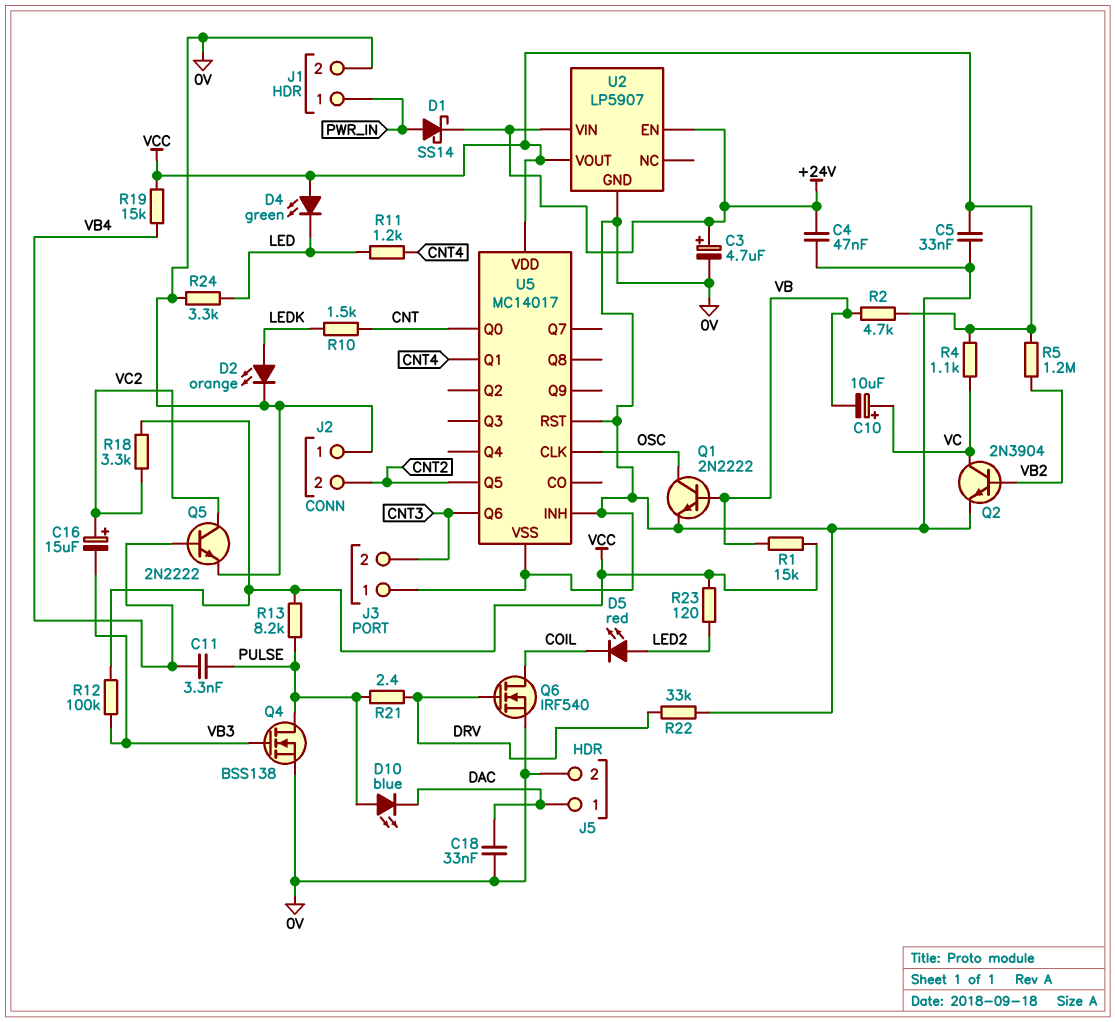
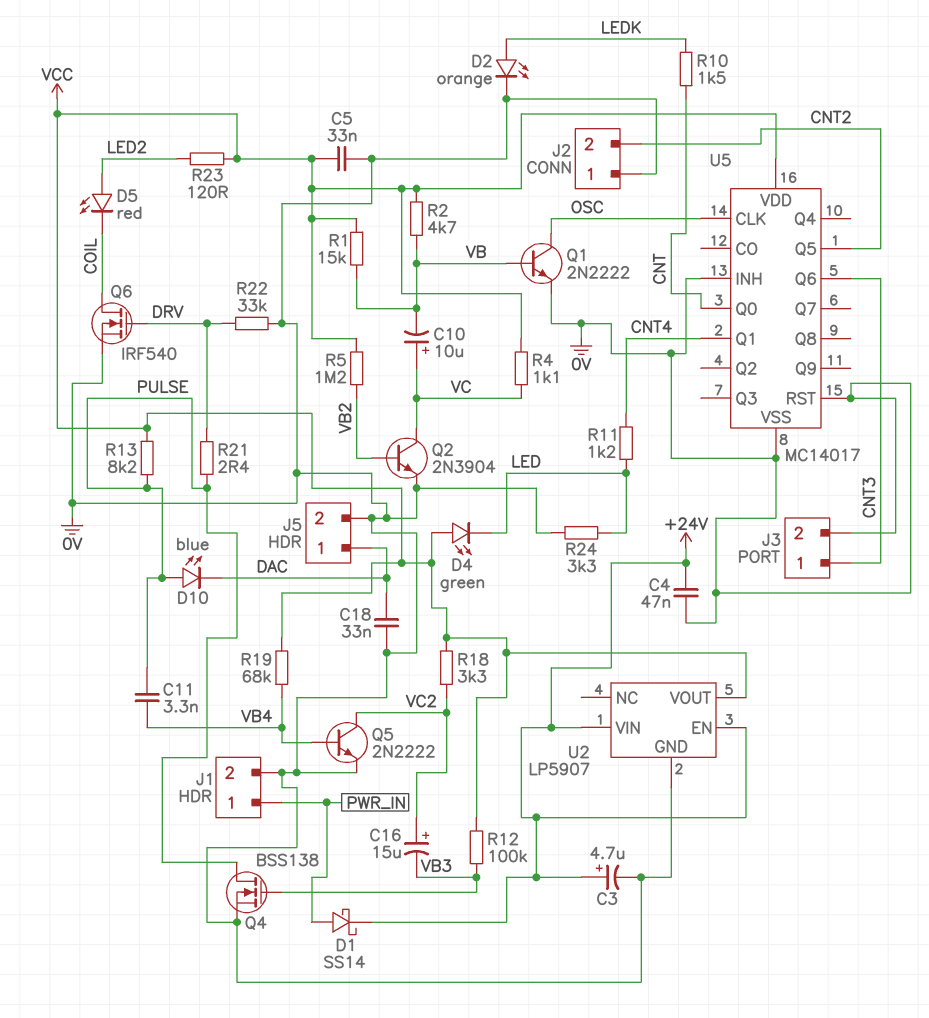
J3 pin 1: 0V -> CNT3
J3 pin 2: CNT3 -> 0V
R19: 15k (VB4, VCC) -> 68k (VB4, VCC)

